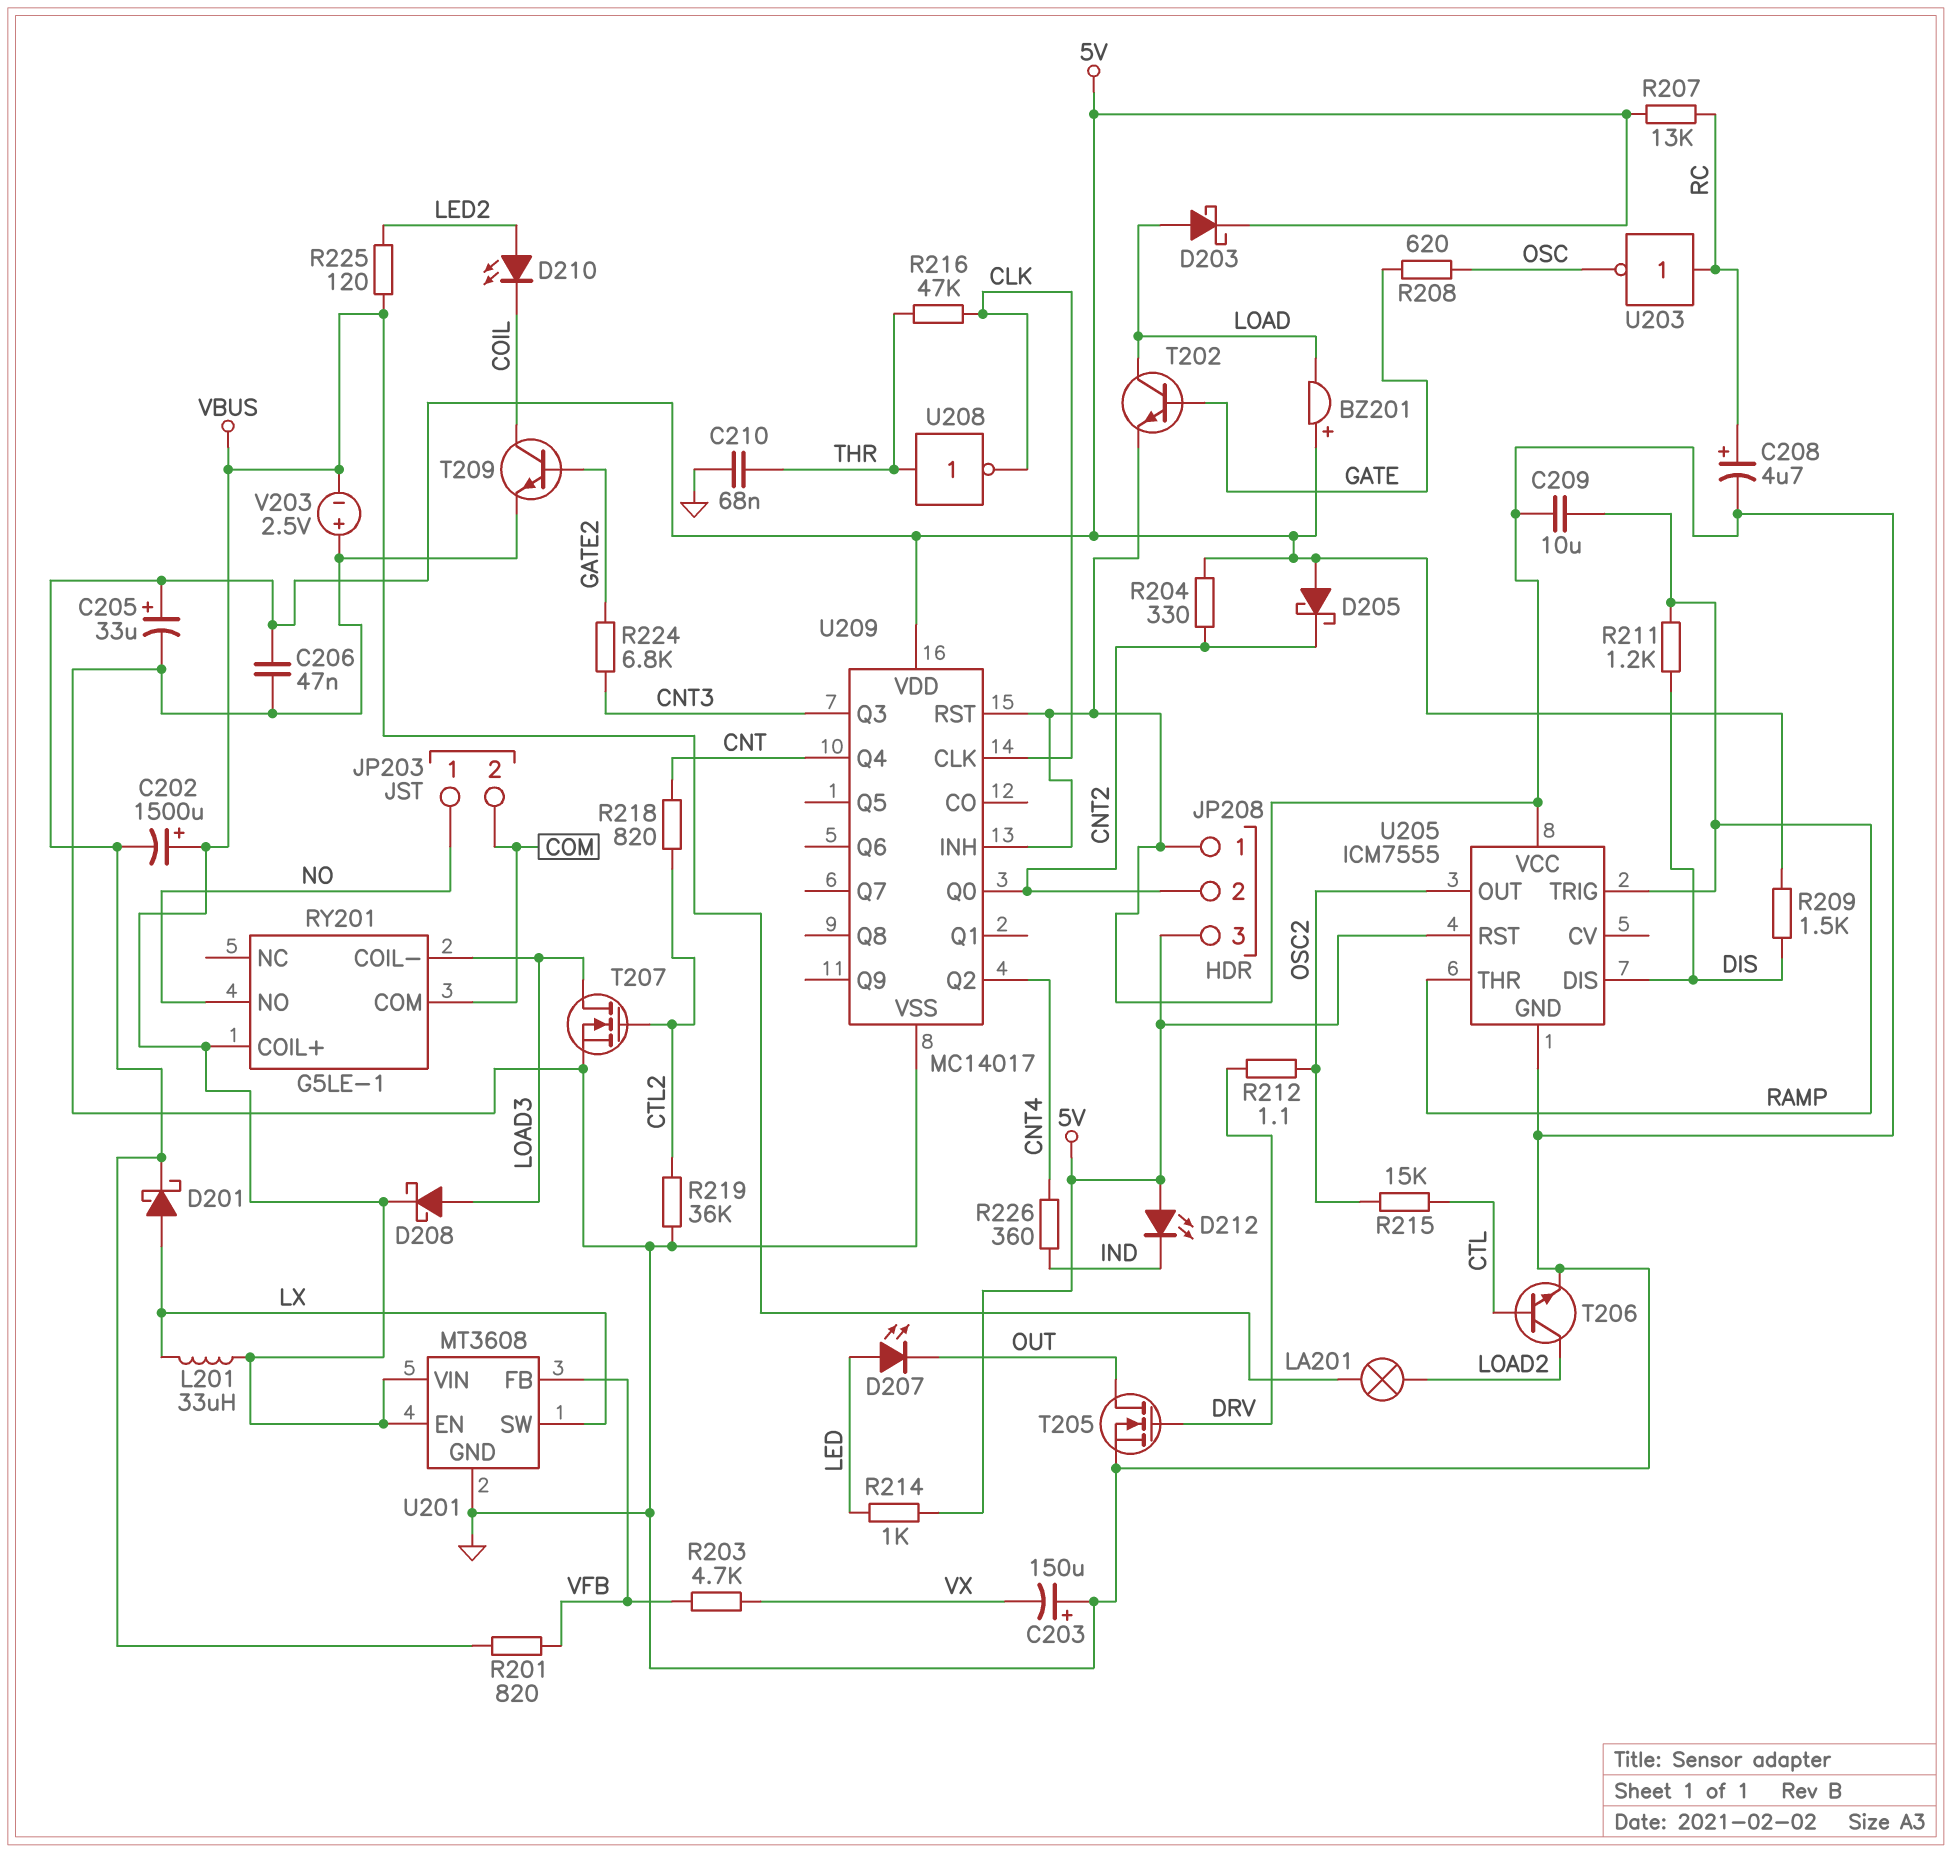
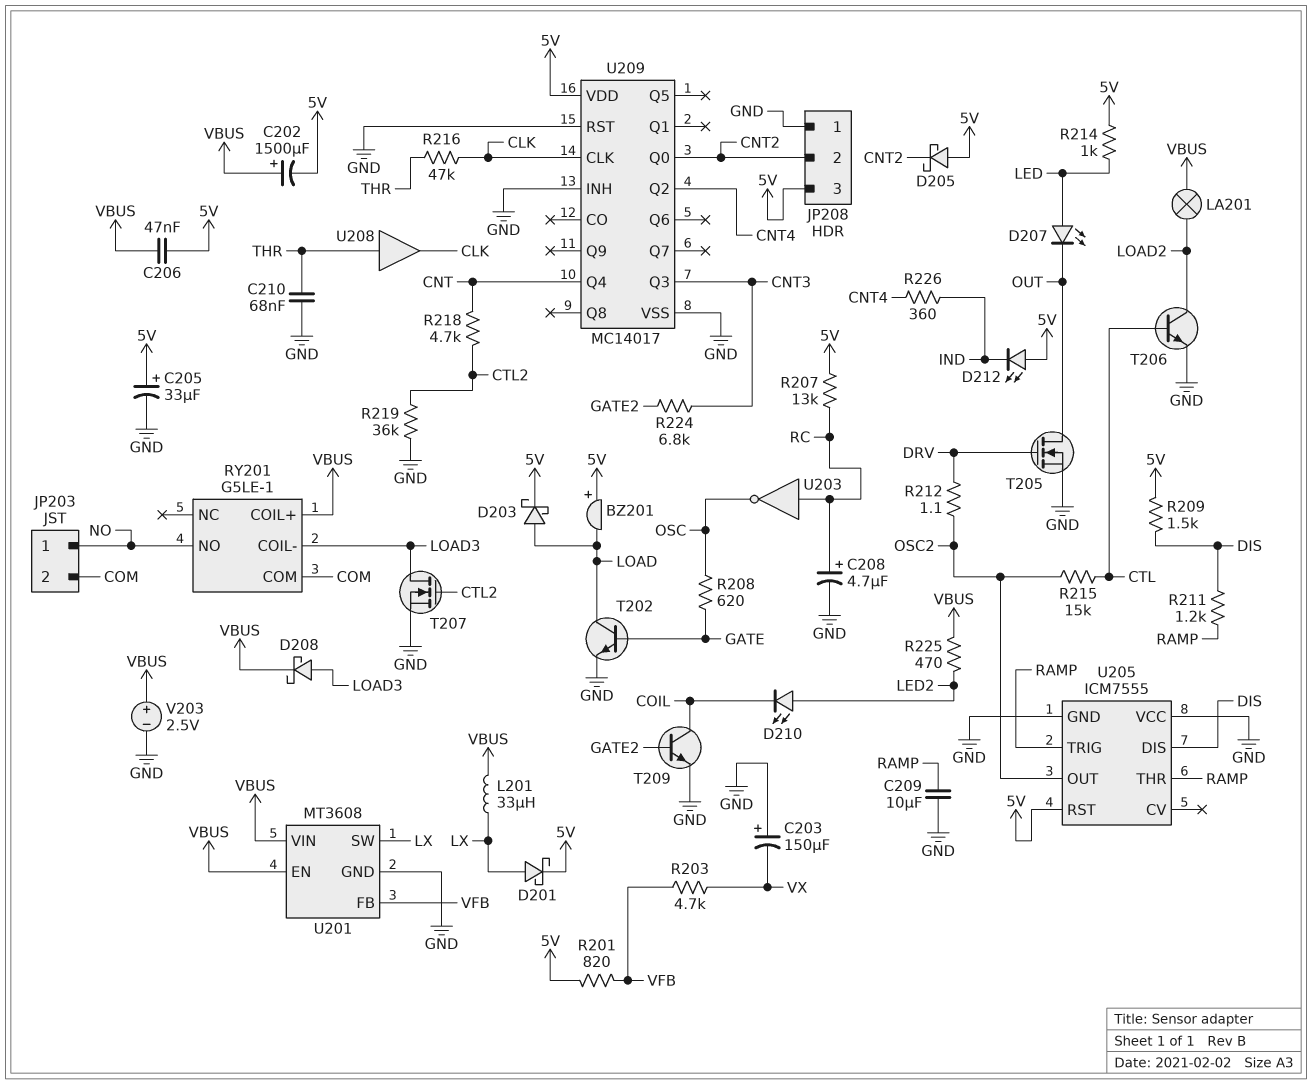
C206: 47nF (5V, GND) -> 47nF (5V, VBUS)
R204: 330 (5V, CNT2) -> none
R218: 820 (CNT, CTL2) -> 4.7k (CNT, CTL2)
R225: 120 (LED2, VBUS) -> 470 (LED2, VBUS)
U208: NOT (in THR, out CLK) -> buffer (in THR, out CLK)
V203: 2.5V (plus GND, minus VBUS) -> 2.5V (plus VBUS, minus GND)

